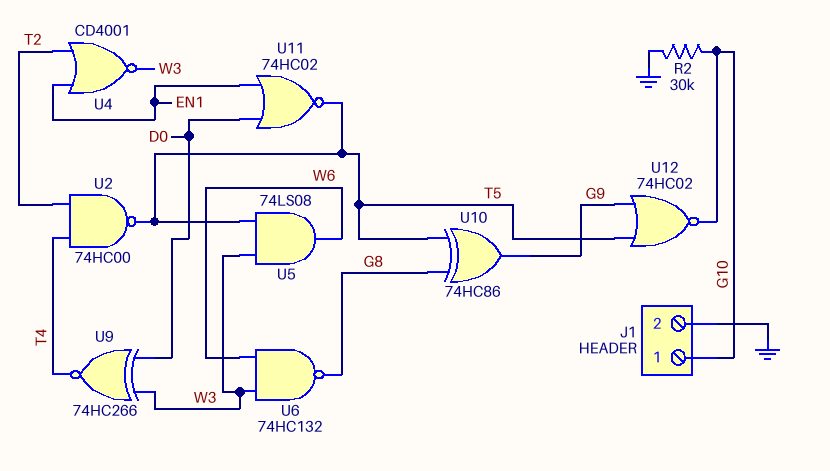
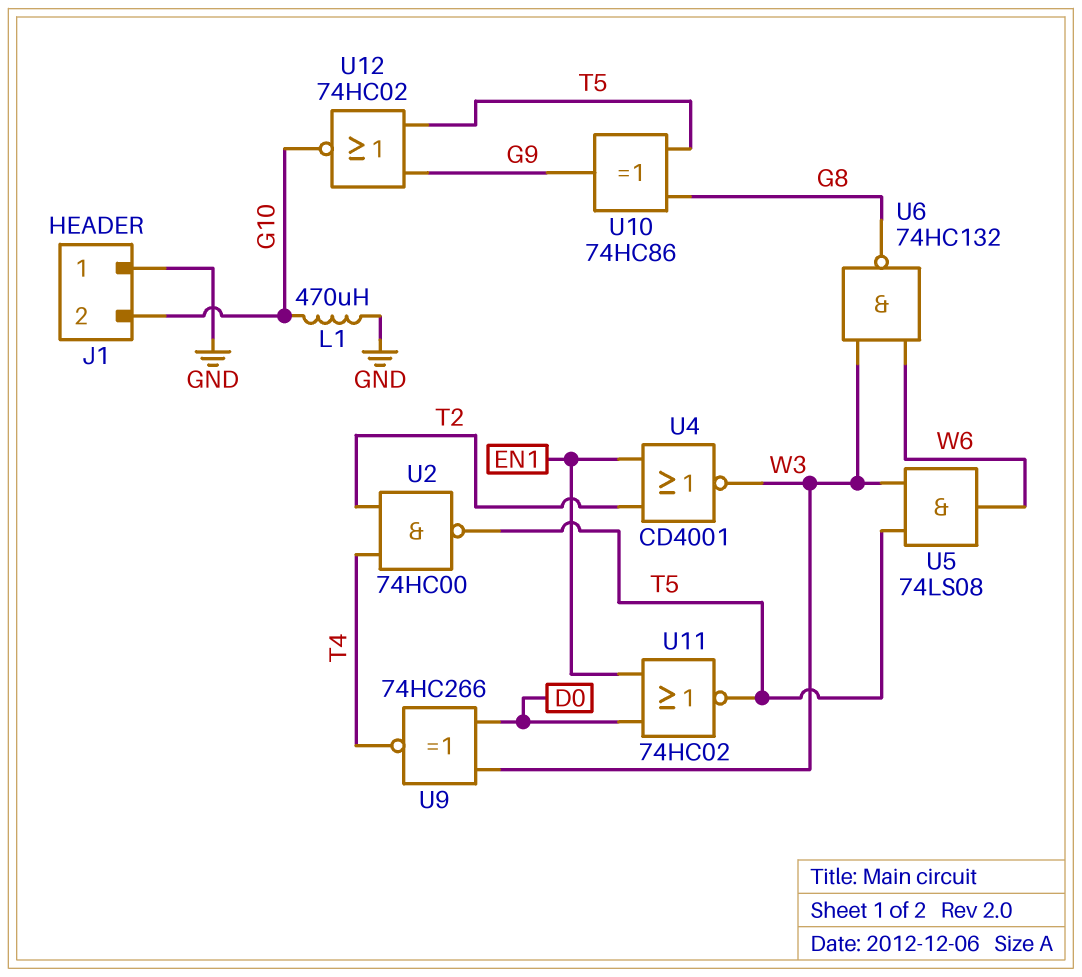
J1 pin 1: G10 -> GND
J1 pin 2: GND -> G10
L1: none -> 470uH (G10, GND)
R2: 30k (G10, GND) -> none

